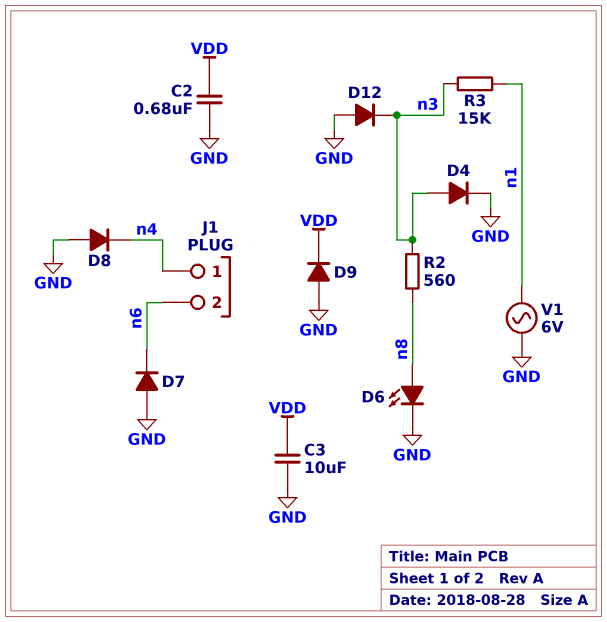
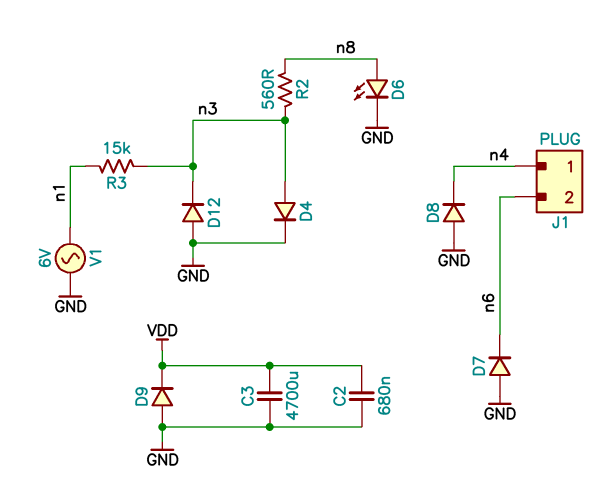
C3: 10uF (GND, VDD) -> 4700uF (GND, VDD)

